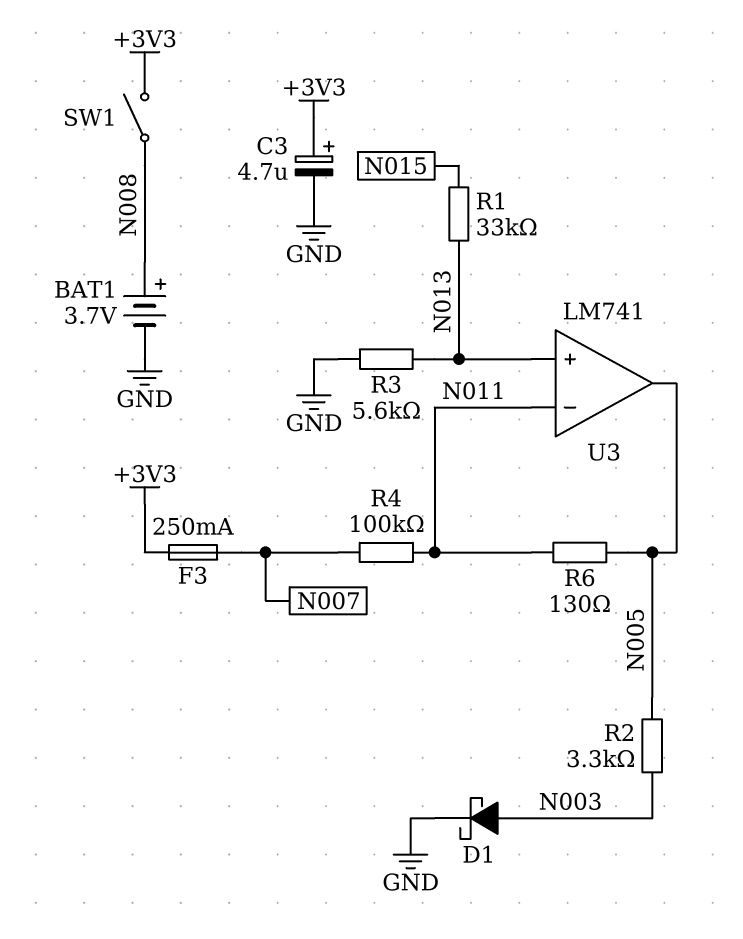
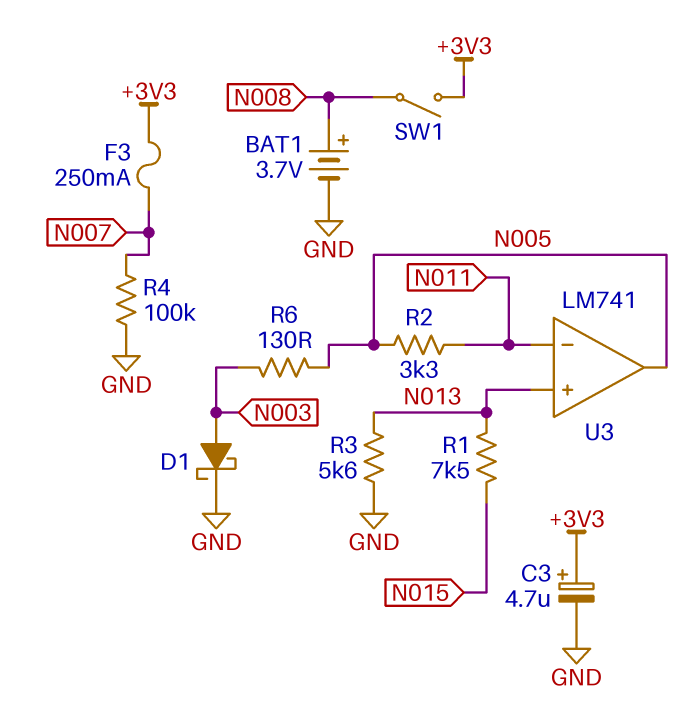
R1: 33k (N013, N015) -> 7.5k (N013, N015)
R2: 3.3k (N003, N005) -> 3.3k (N005, N011)
R4: 100k (N007, N011) -> 100k (GND, N007)
R6: 130 (N005, N011) -> 130 (N003, N005)

